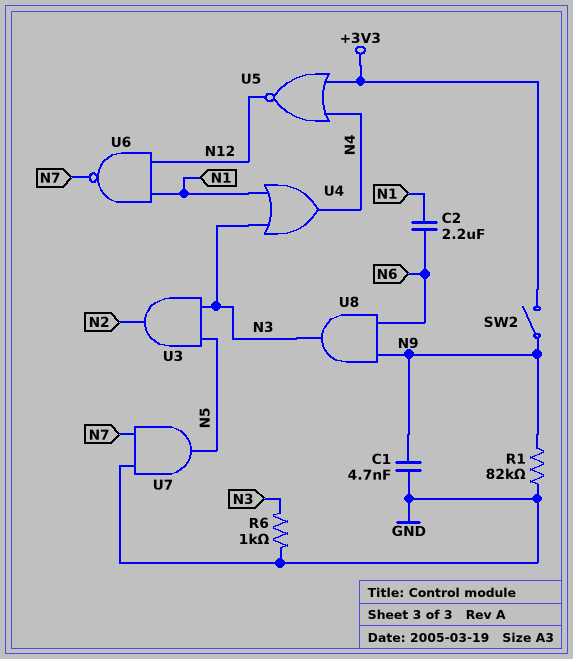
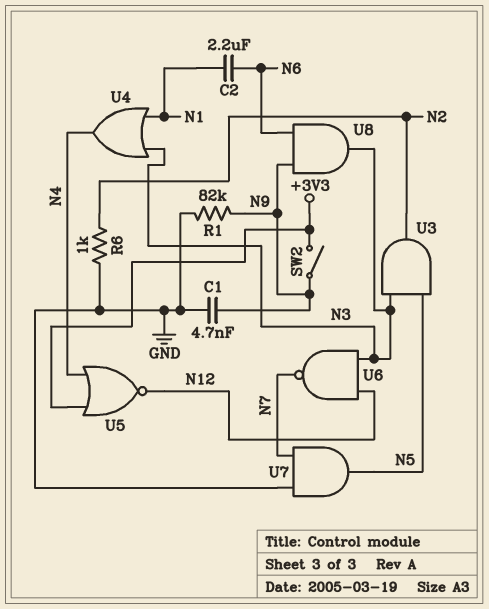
R6: 1k (GND, N3) -> 1k (GND, N2)
U6: NAND (in N1, in N12, out N7) -> NAND (in N3, in N12, out N7)

